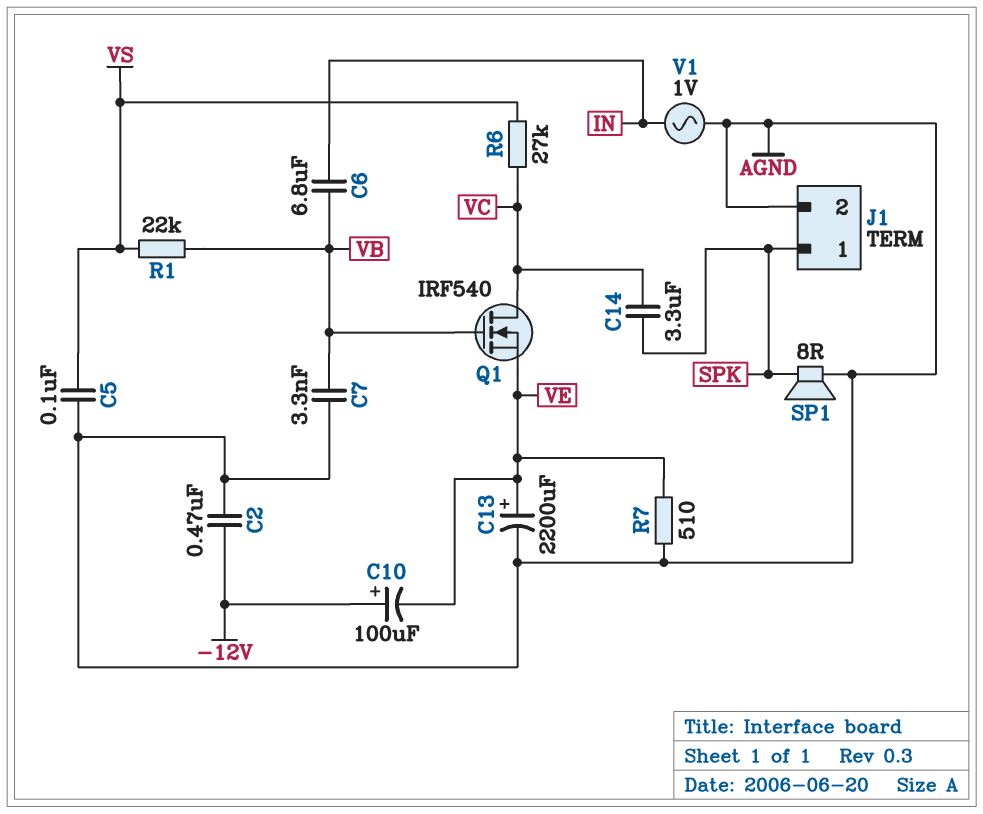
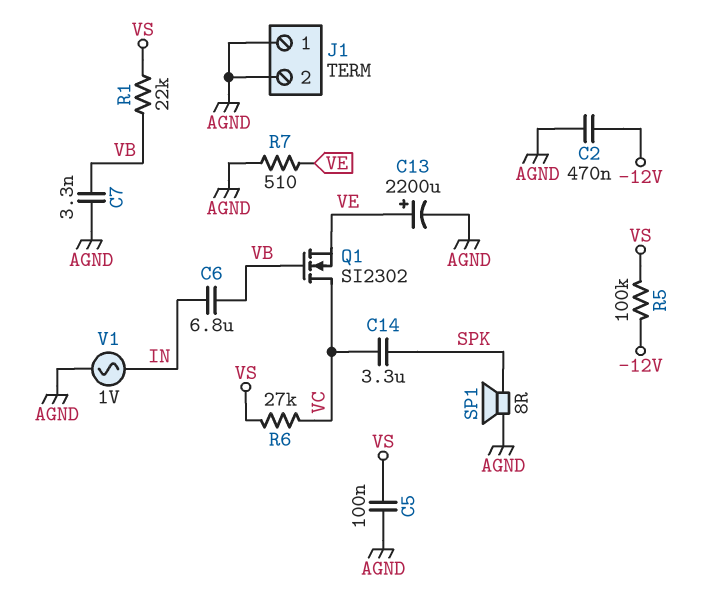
C10: 100uF (plus -12V, minus VE) -> none
J1 pin 1: SPK -> AGND
Q1: NMOS IRF540 (G VB, D VC, S VE) -> NMOS SI2302 (G VB, D VC, S VE)
R5: none -> 100k (-12V, VS)

